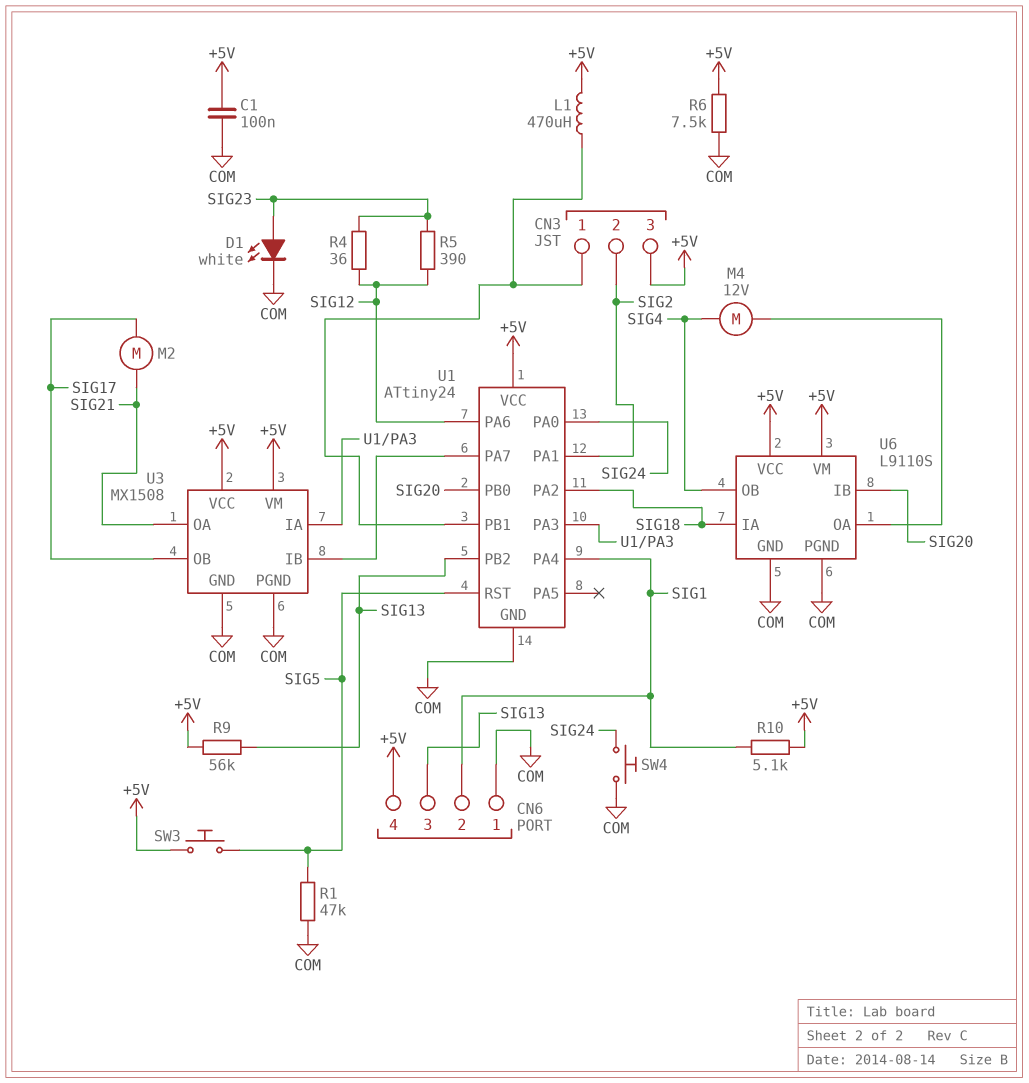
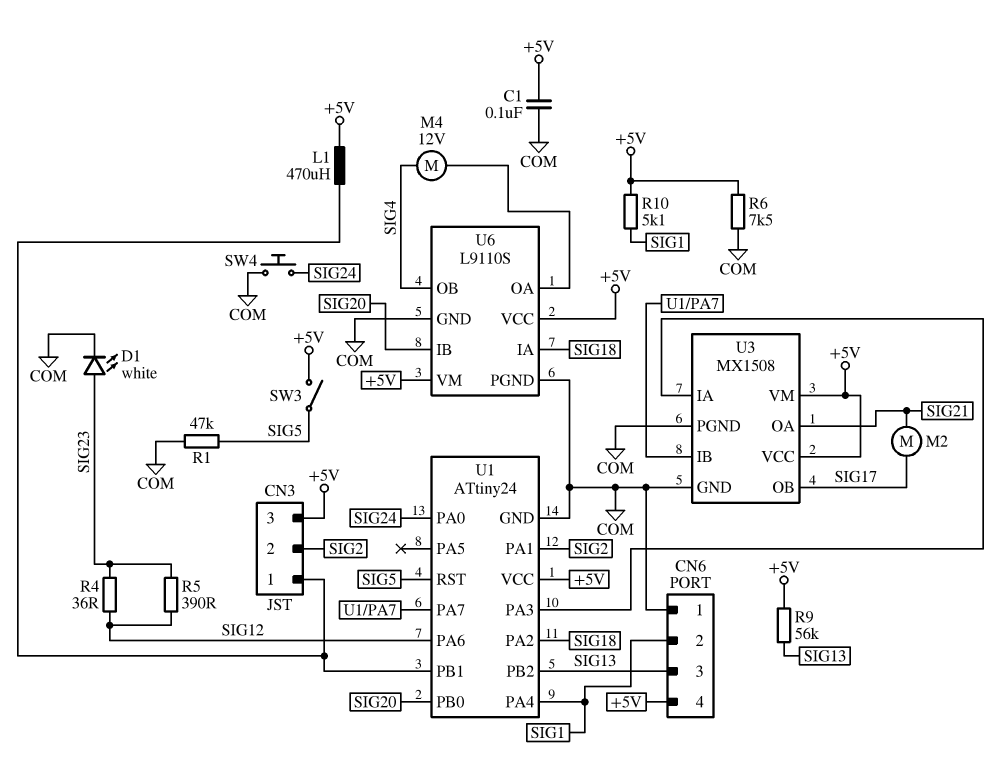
SW3: button (+5V, SIG5) -> switch (+5V, SIG5)

